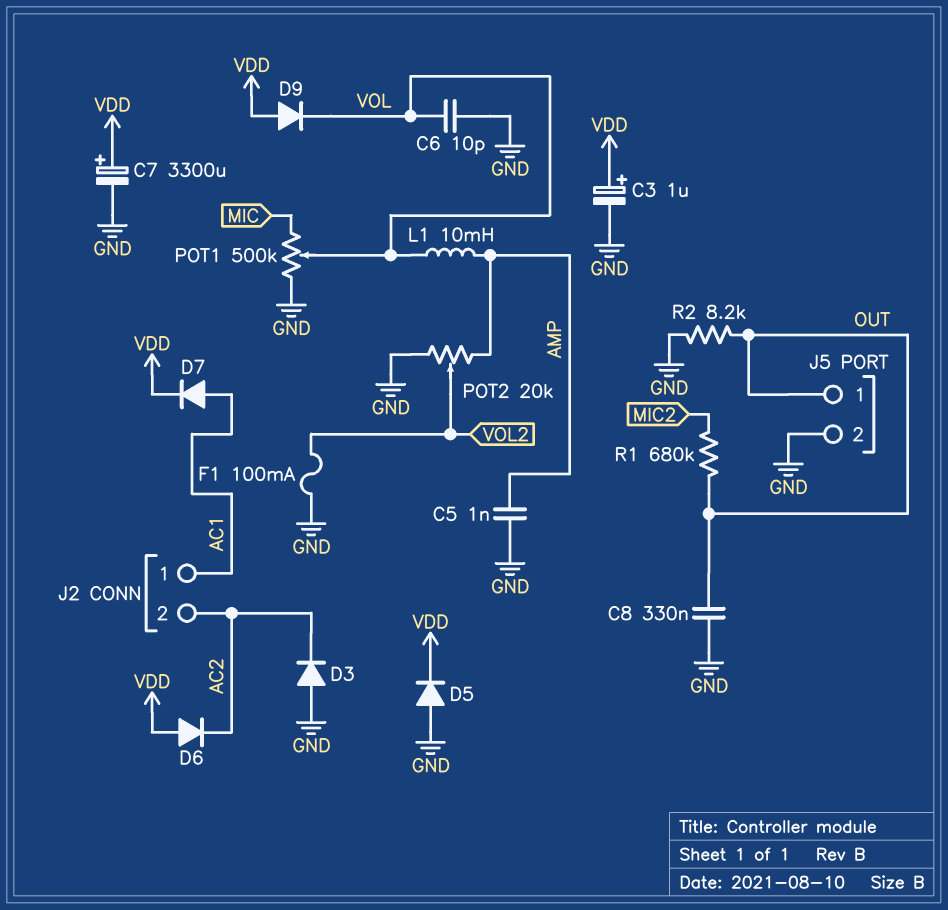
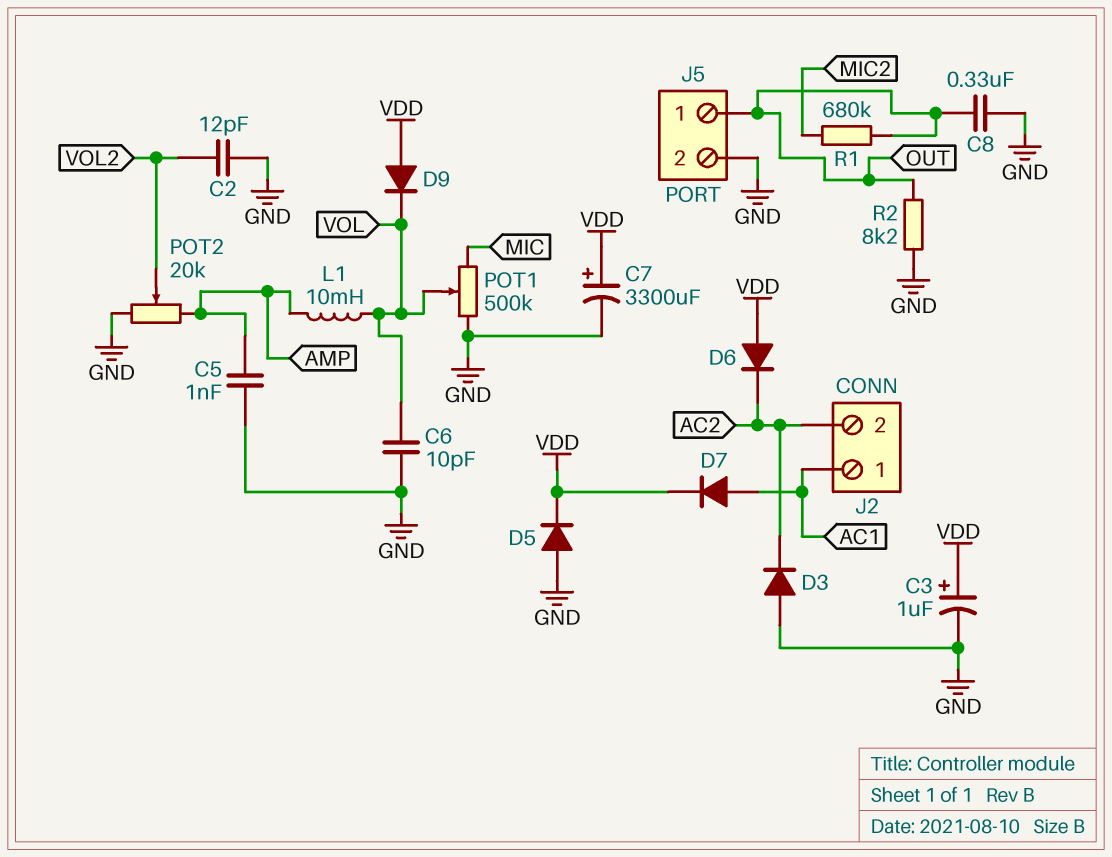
C2: none -> 12pF (GND, VOL2)
F1: 100mA (GND, VOL2) -> none

